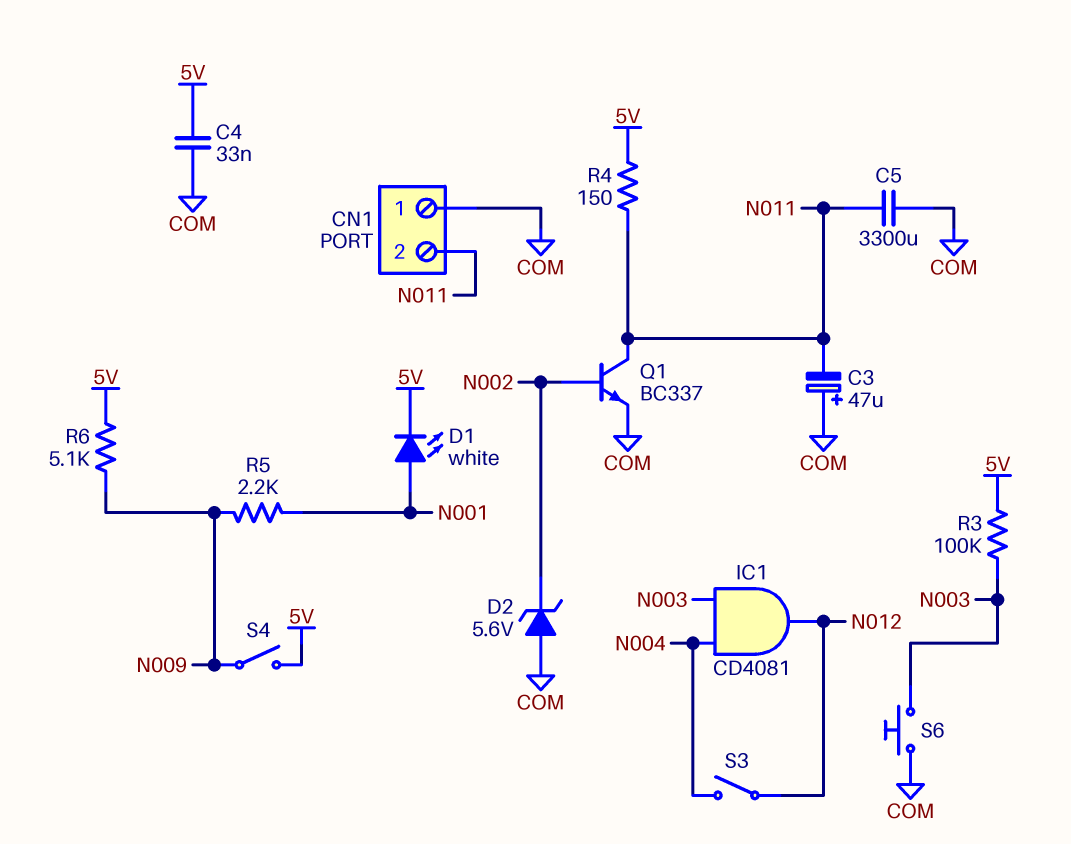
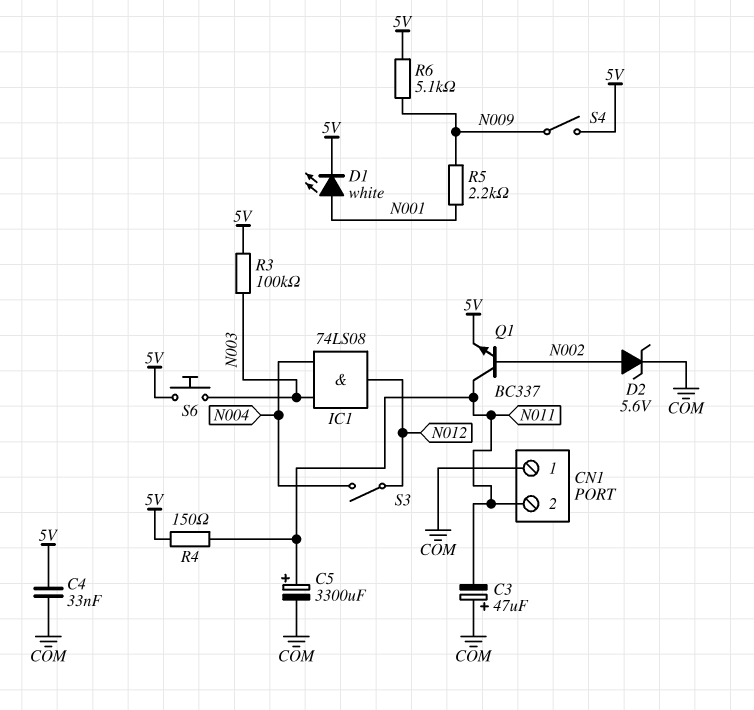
C5: 3300uF (COM, N011) -> 3300uF (plus N011, minus COM)
D2: zener 5.6V (A COM, K N002) -> zener 5.6V (A N002, K COM)
IC1: AND CD4081 (in N003, in N004, out N012) -> AND 74LS08 (in N003, in N004, out N012)
Q1: NPN BC337 (B N002, C N011, E COM) -> NPN BC337 (B N002, C N011, E 5V)
S6: button (COM, N003) -> button (5V, N003)

